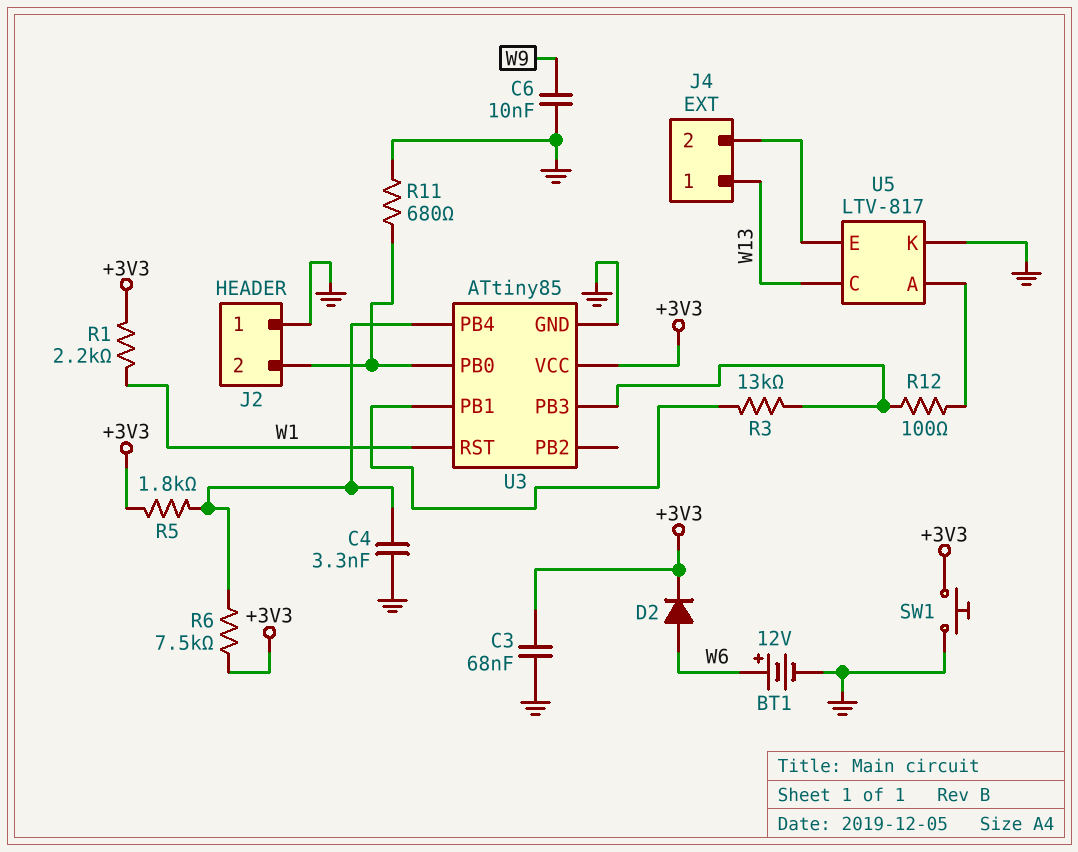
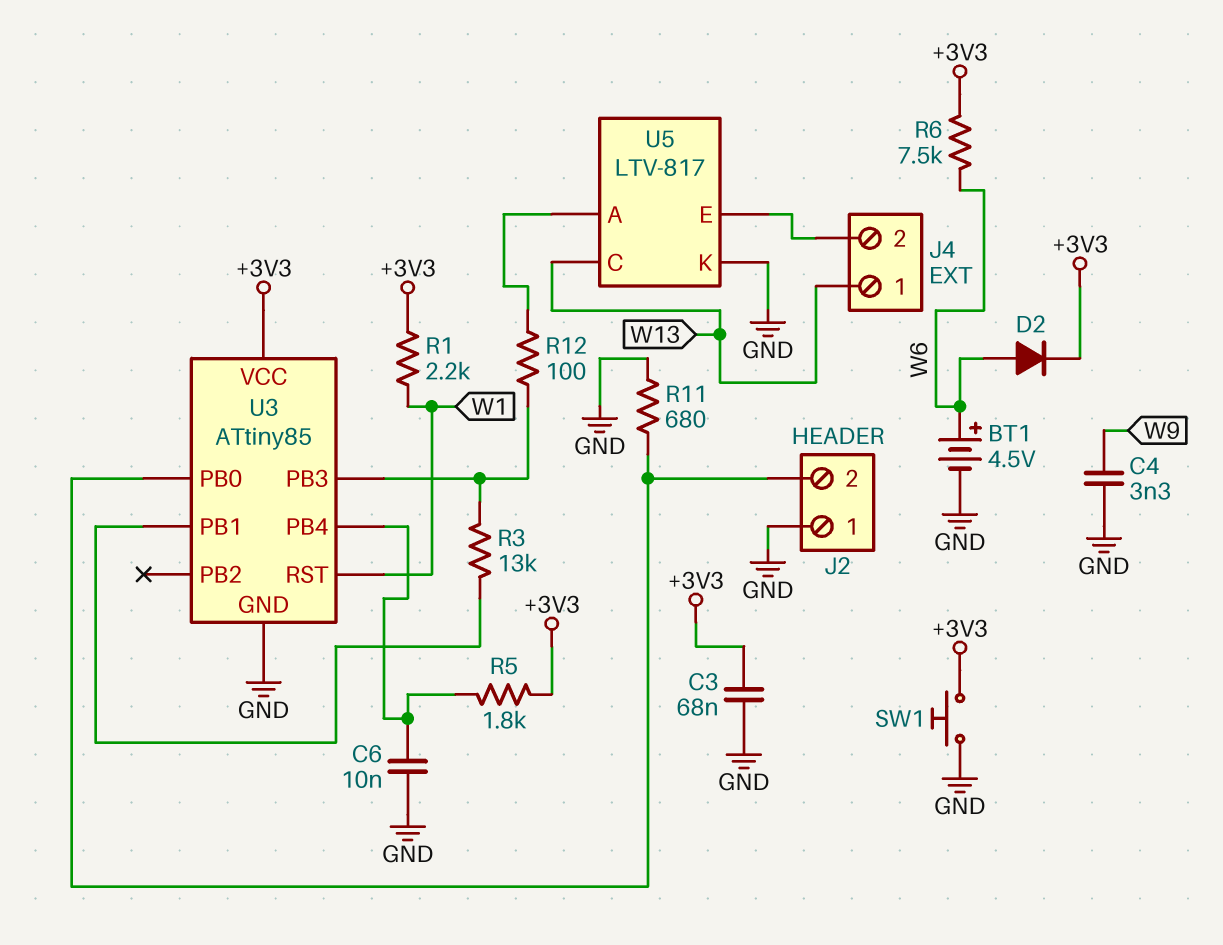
BT1: 12V (plus W6, minus GND) -> 4.5V (plus W6, minus GND)
C4: 3.3nF (GND, U3/PB4) -> 3.3nF (GND, W9)
C6: 10nF (GND, W9) -> 10nF (GND, U3/PB4)
R6: 7.5k (+3V3, U3/PB4) -> 7.5k (+3V3, W6)

